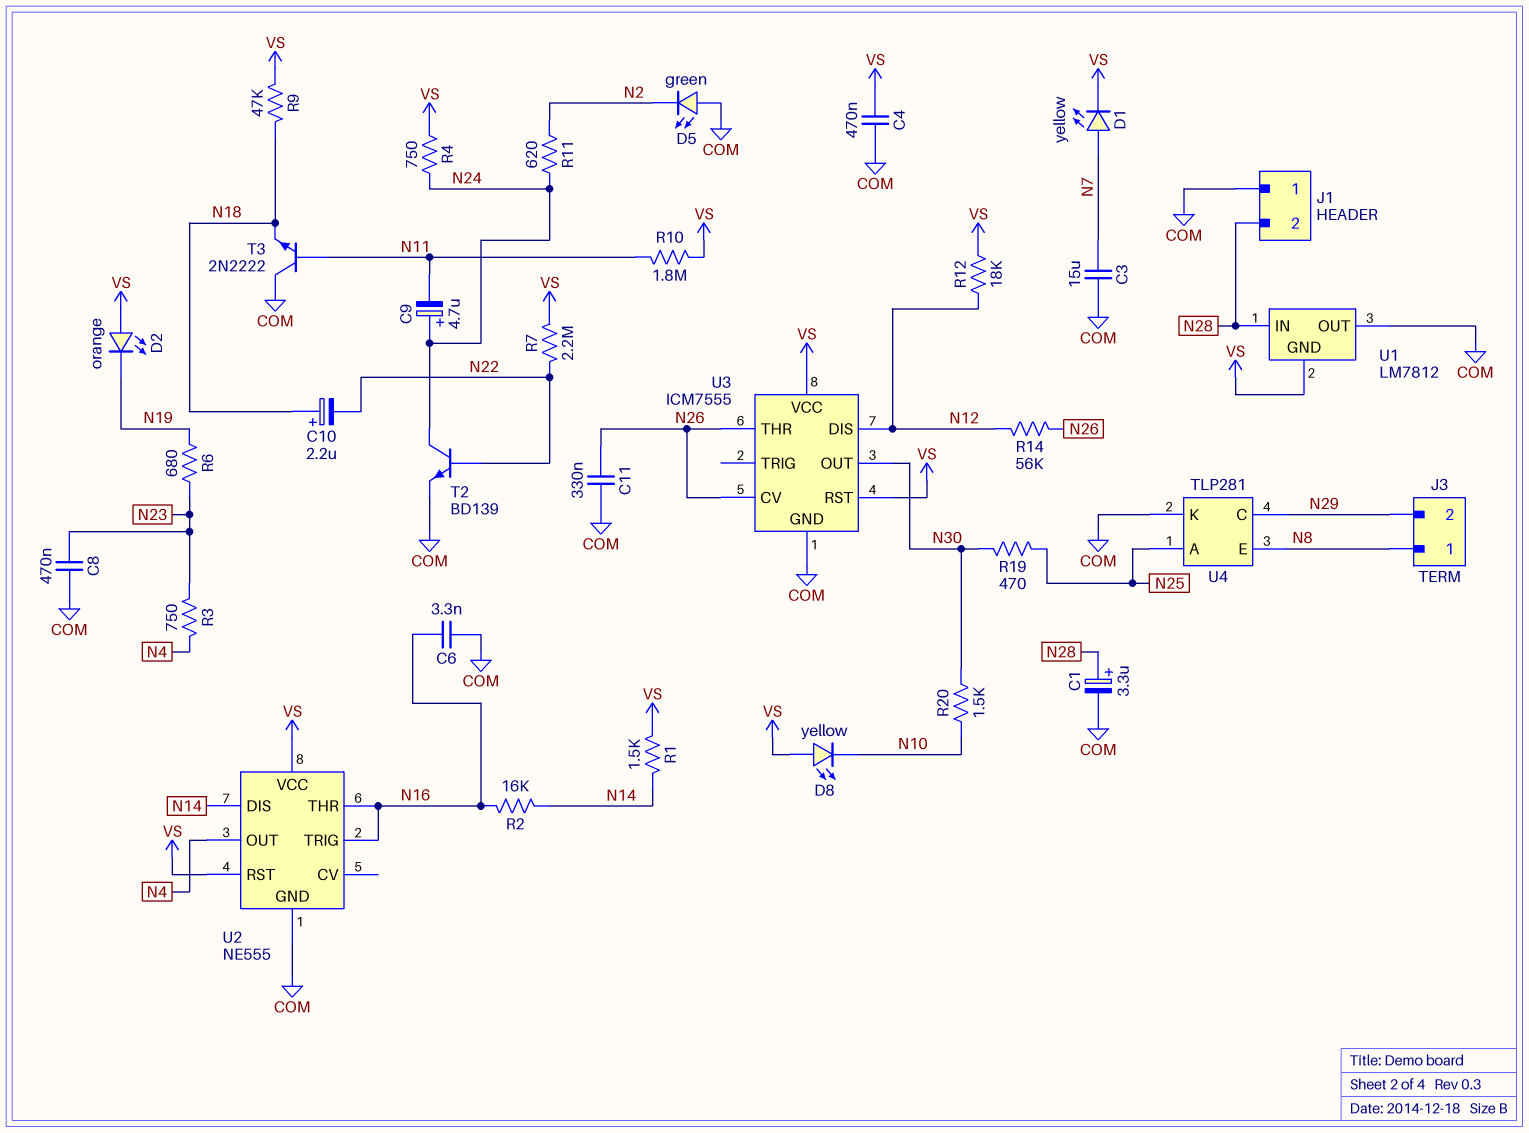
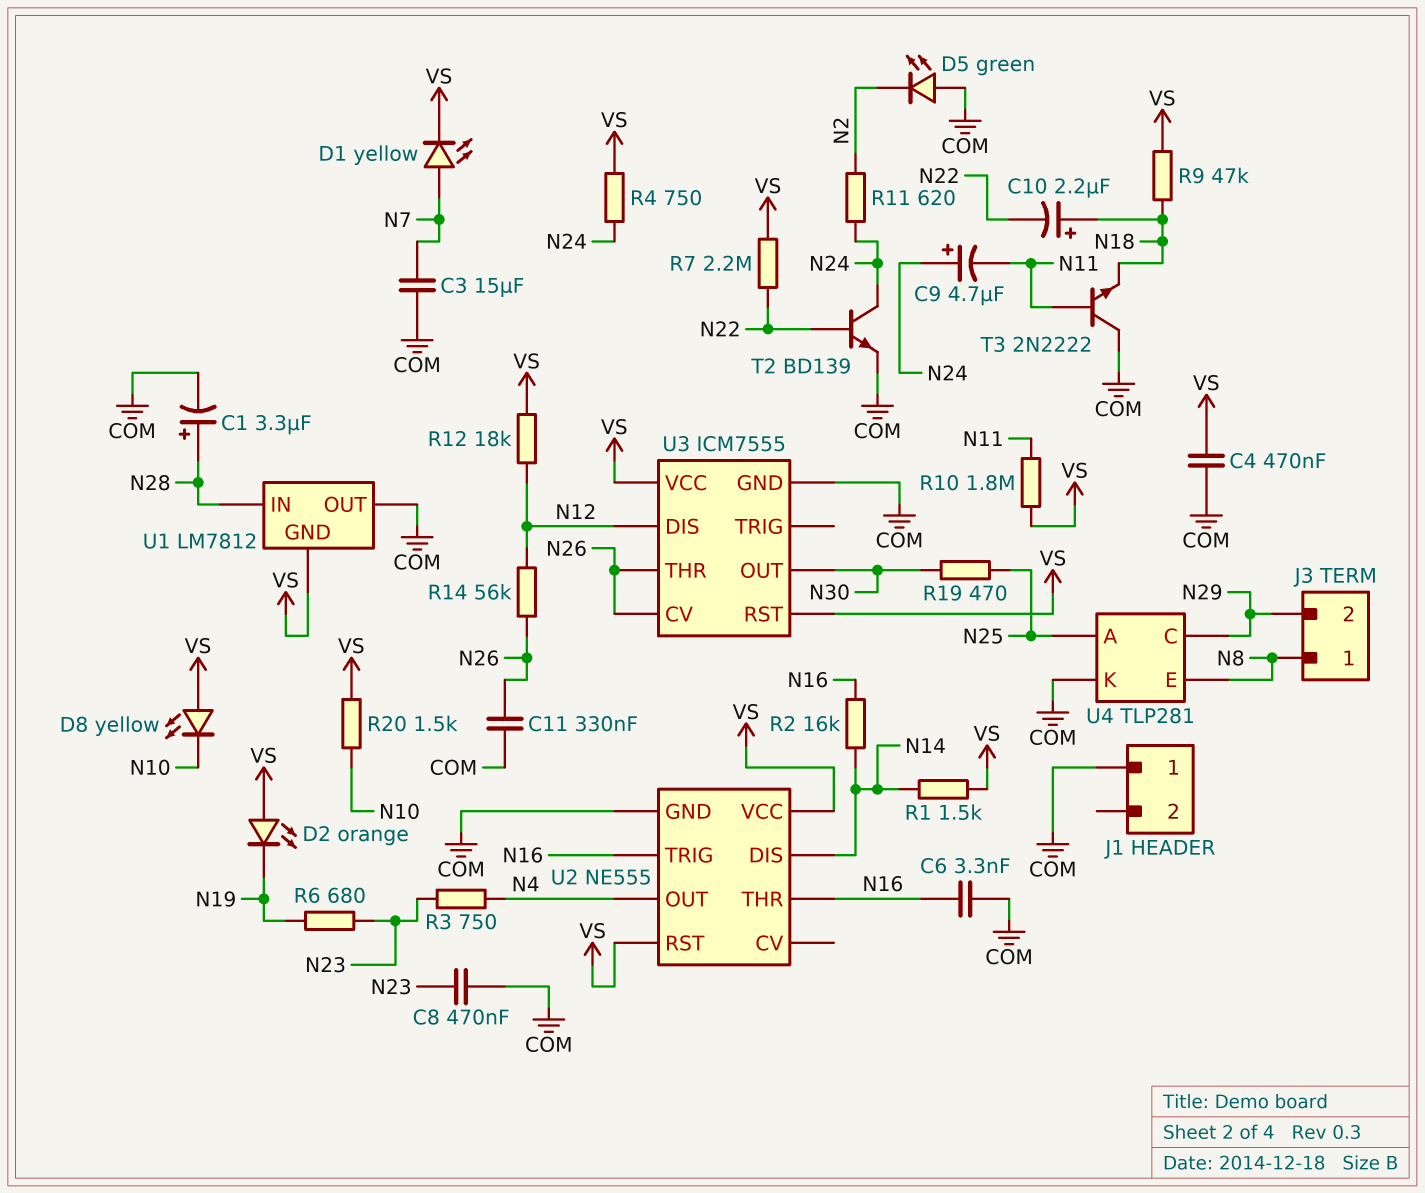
J1 pin 2: N28 -> none
R20: 1.5k (N10, N30) -> 1.5k (N10, VS)

